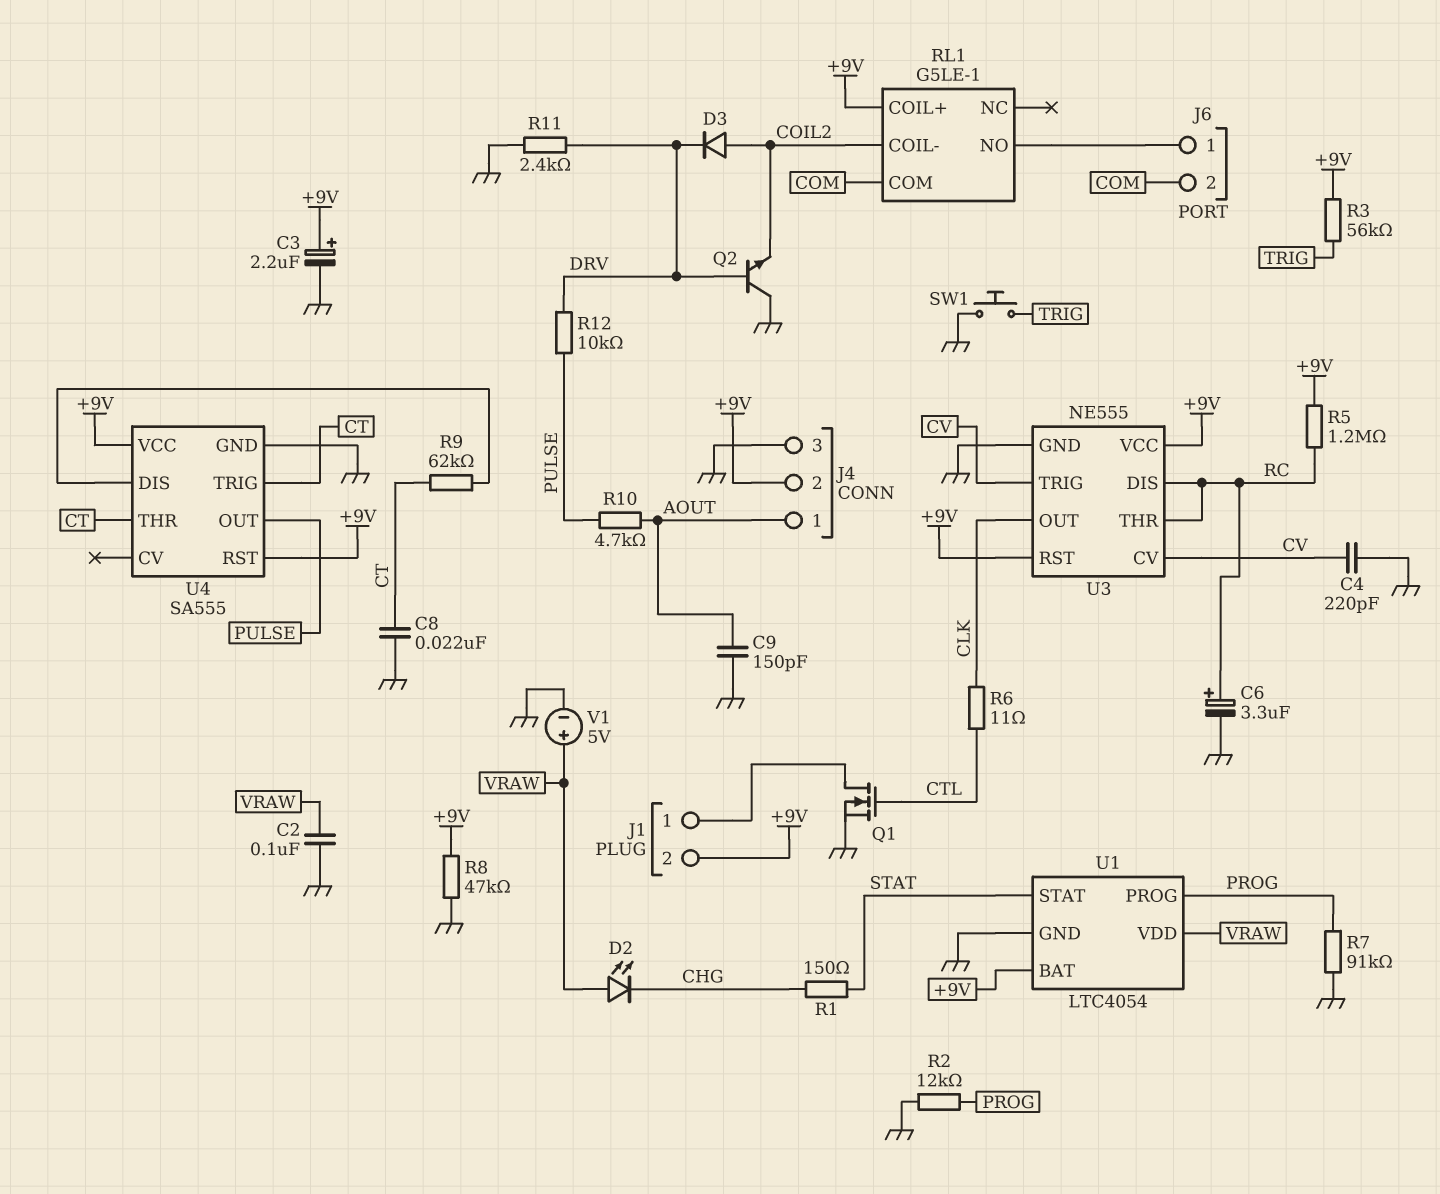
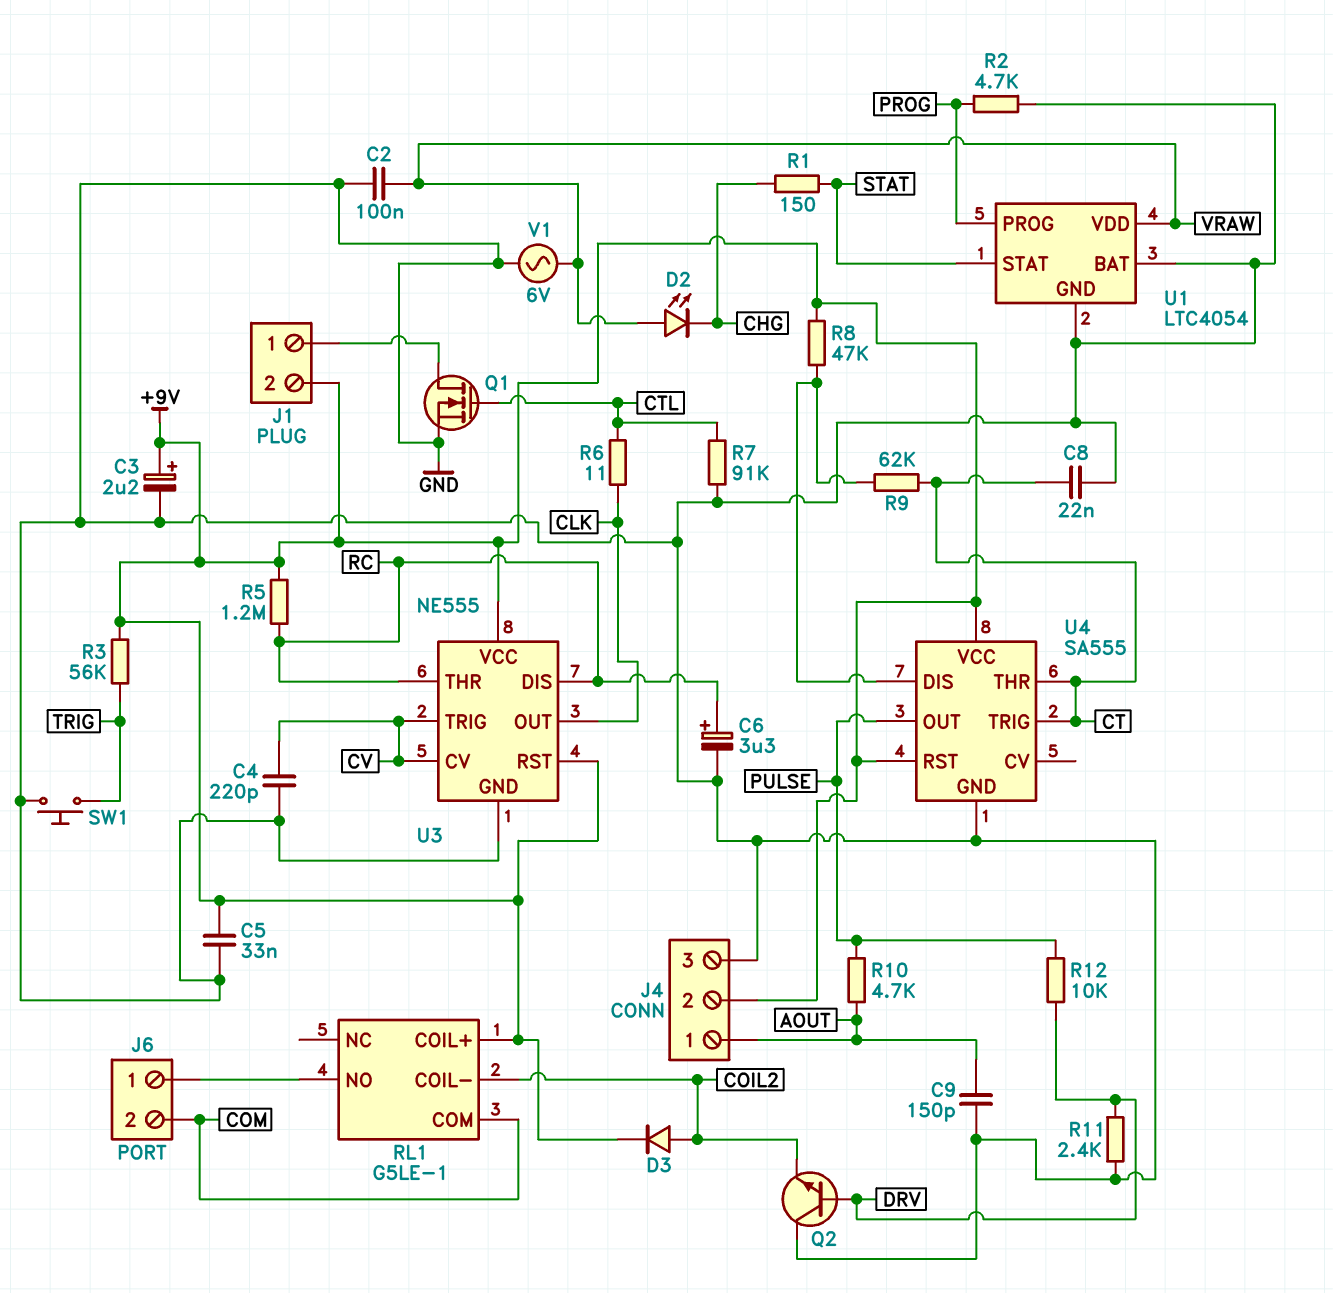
C5: none -> 33nF (+9V, GND)
D3: diode (A COIL2, K DRV) -> diode (A COIL2, K +9V)
R2: 12k (GND, PROG) -> 4.7k (GND, PROG)
R7: 91k (GND, PROG) -> 91k (CTL, GND)
R8: 47k (+9V, GND) -> 47k (+9V, U4/DIS)
U1 pin BAT: +9V -> GND
V1: 5V (plus VRAW, minus GND) -> AC 6V (GND, VRAW)

